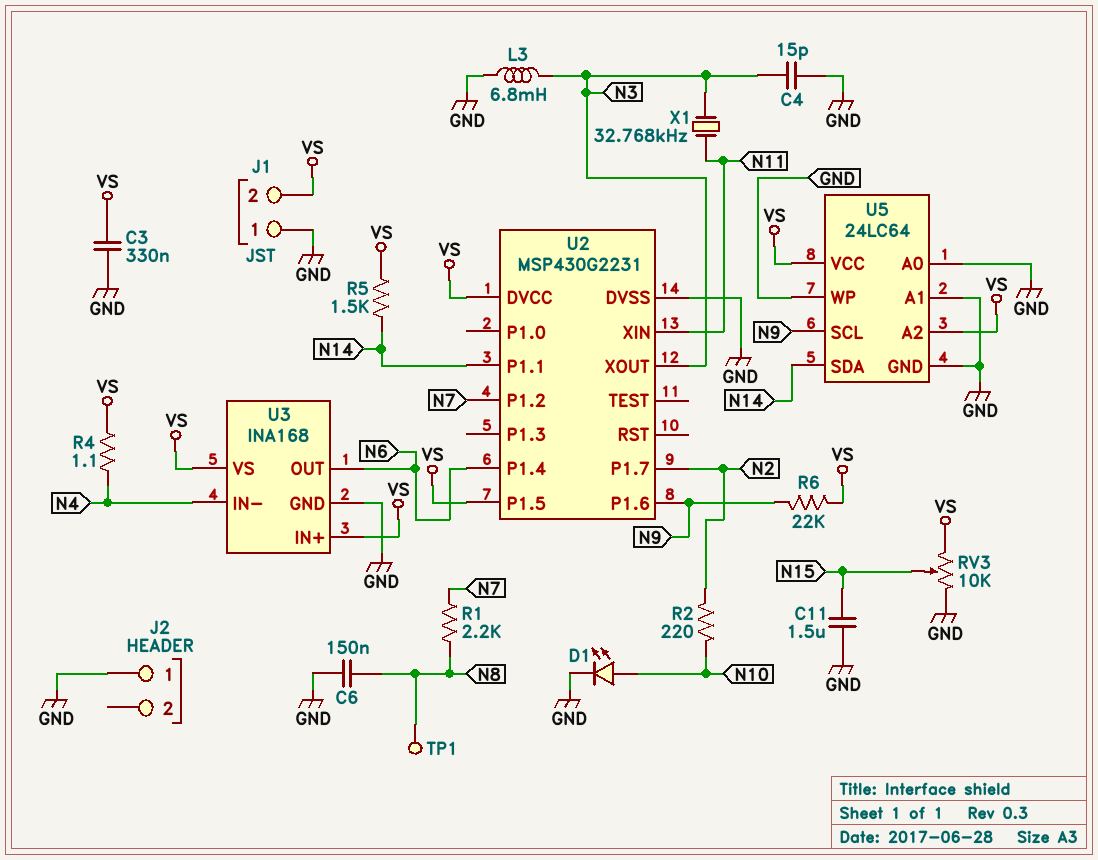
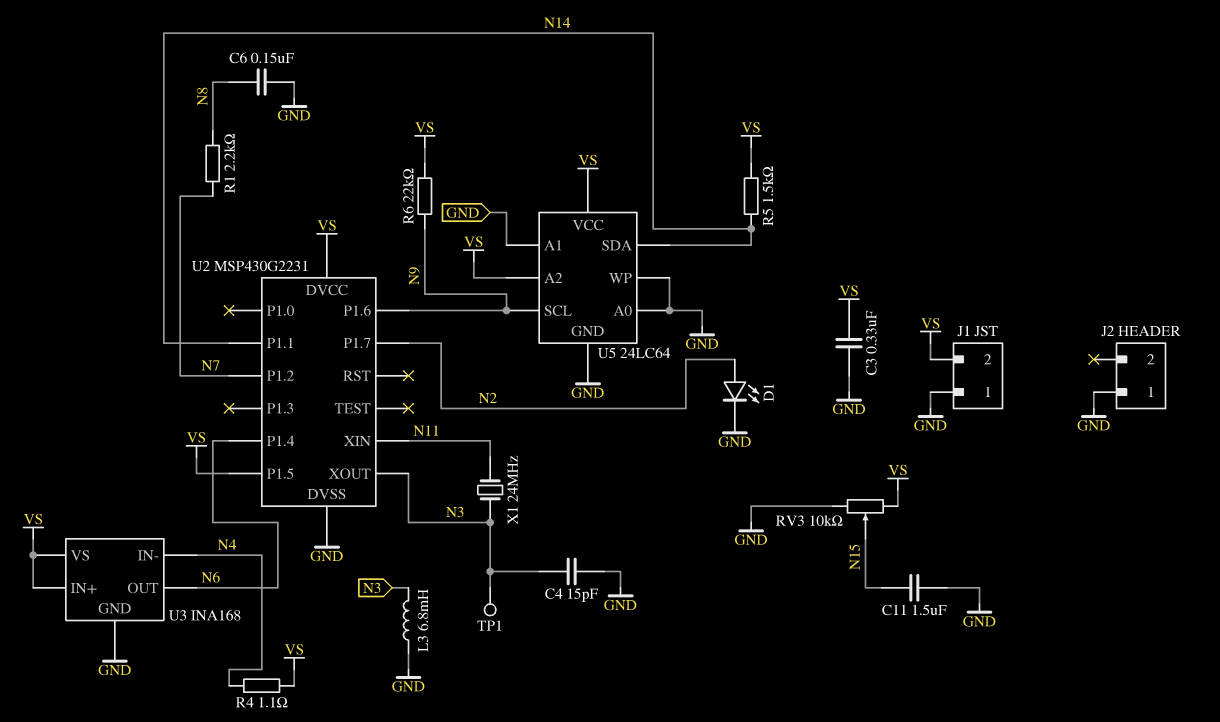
D1: LED (A N10, K GND) -> LED (A N2, K GND)
R2: 220 (N2, N10) -> none
TP1: test point (N8) -> test point (N3)
X1: 32.768kHz (N3, N11) -> 24MHz (N3, N11)

